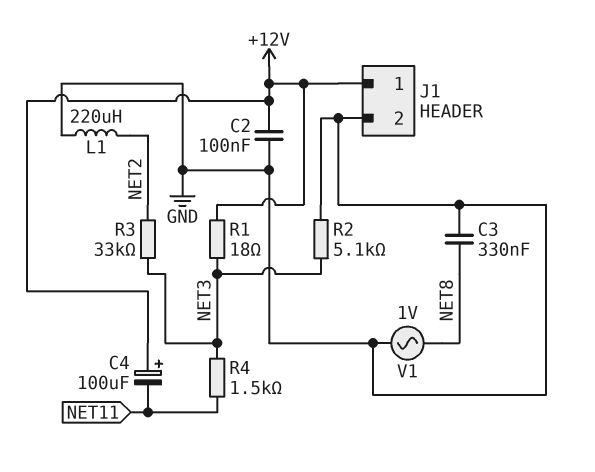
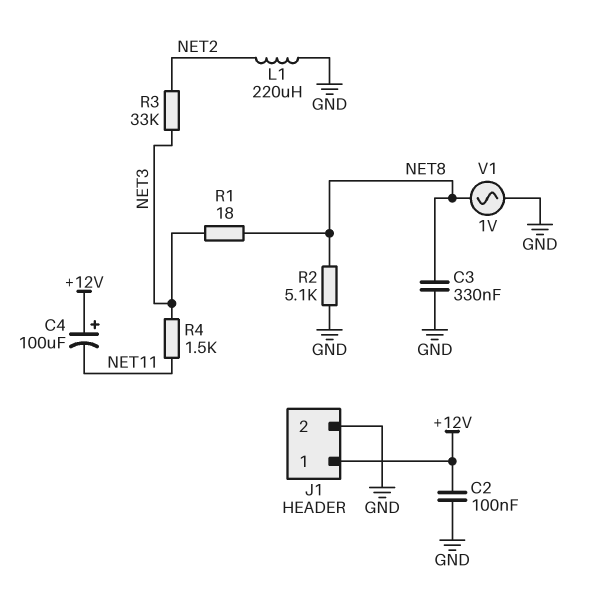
R1: 18 (+12V, NET3) -> 18 (NET3, NET8)
R2: 5.1k (GND, NET3) -> 5.1k (GND, NET8)

